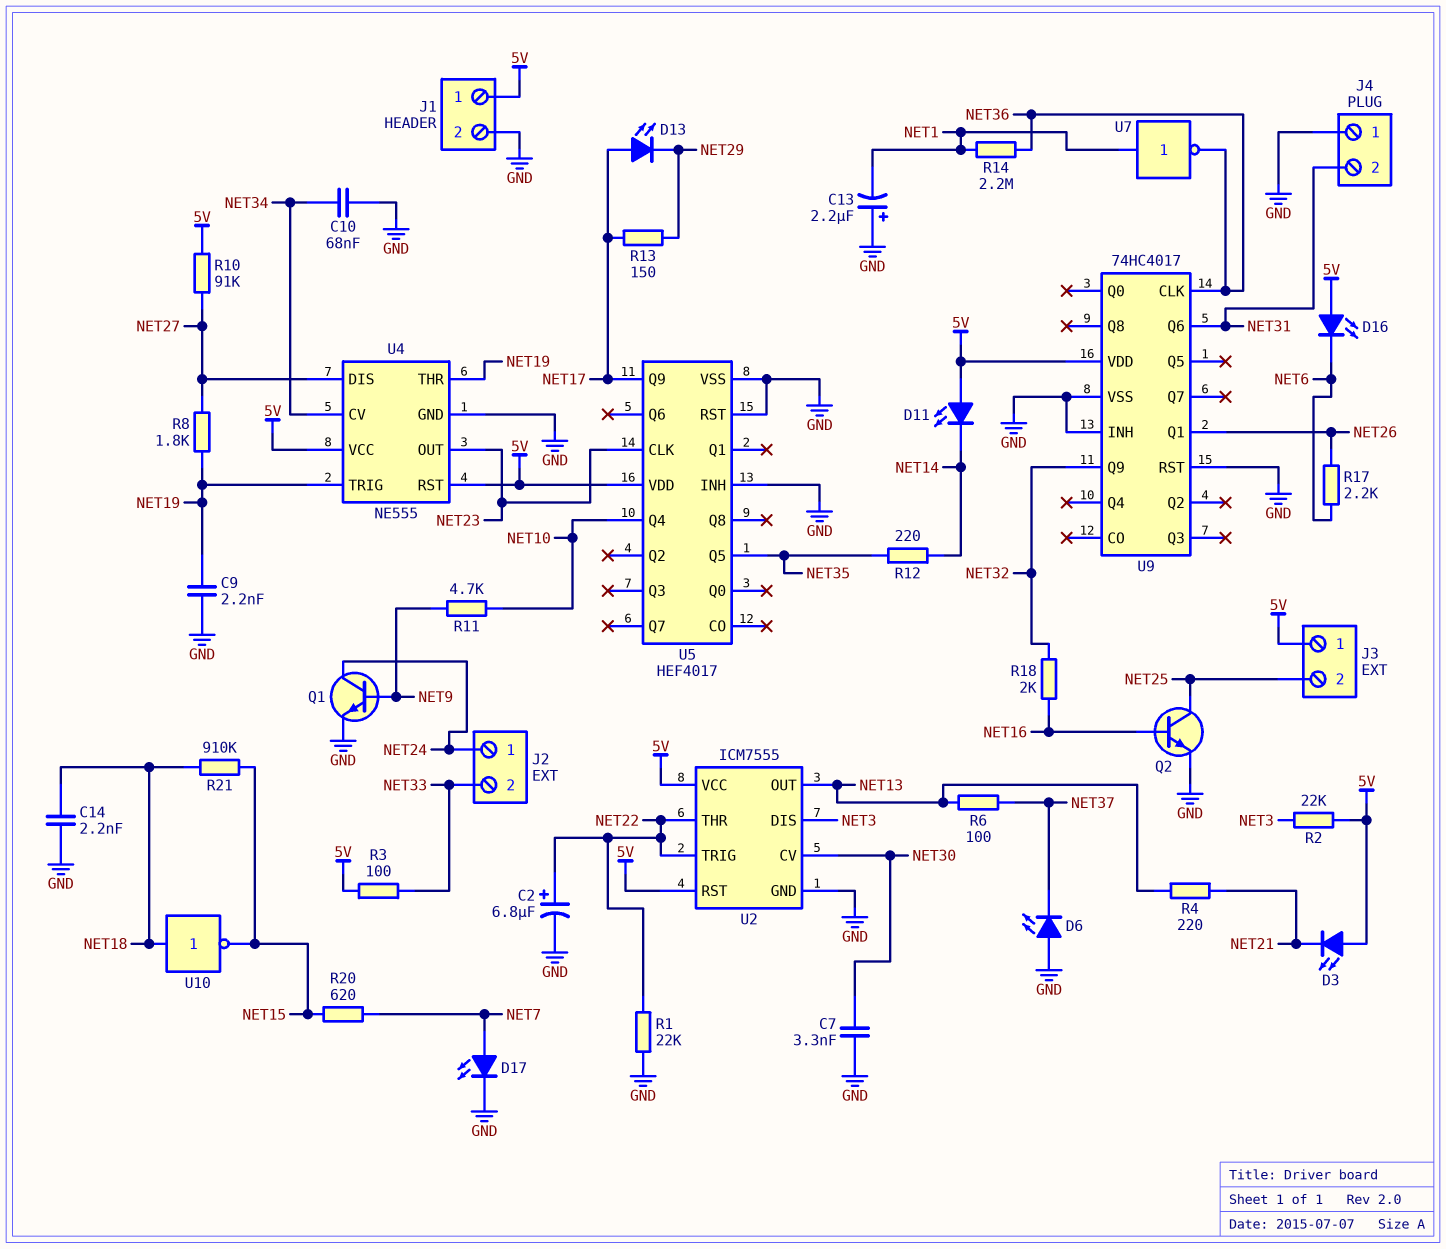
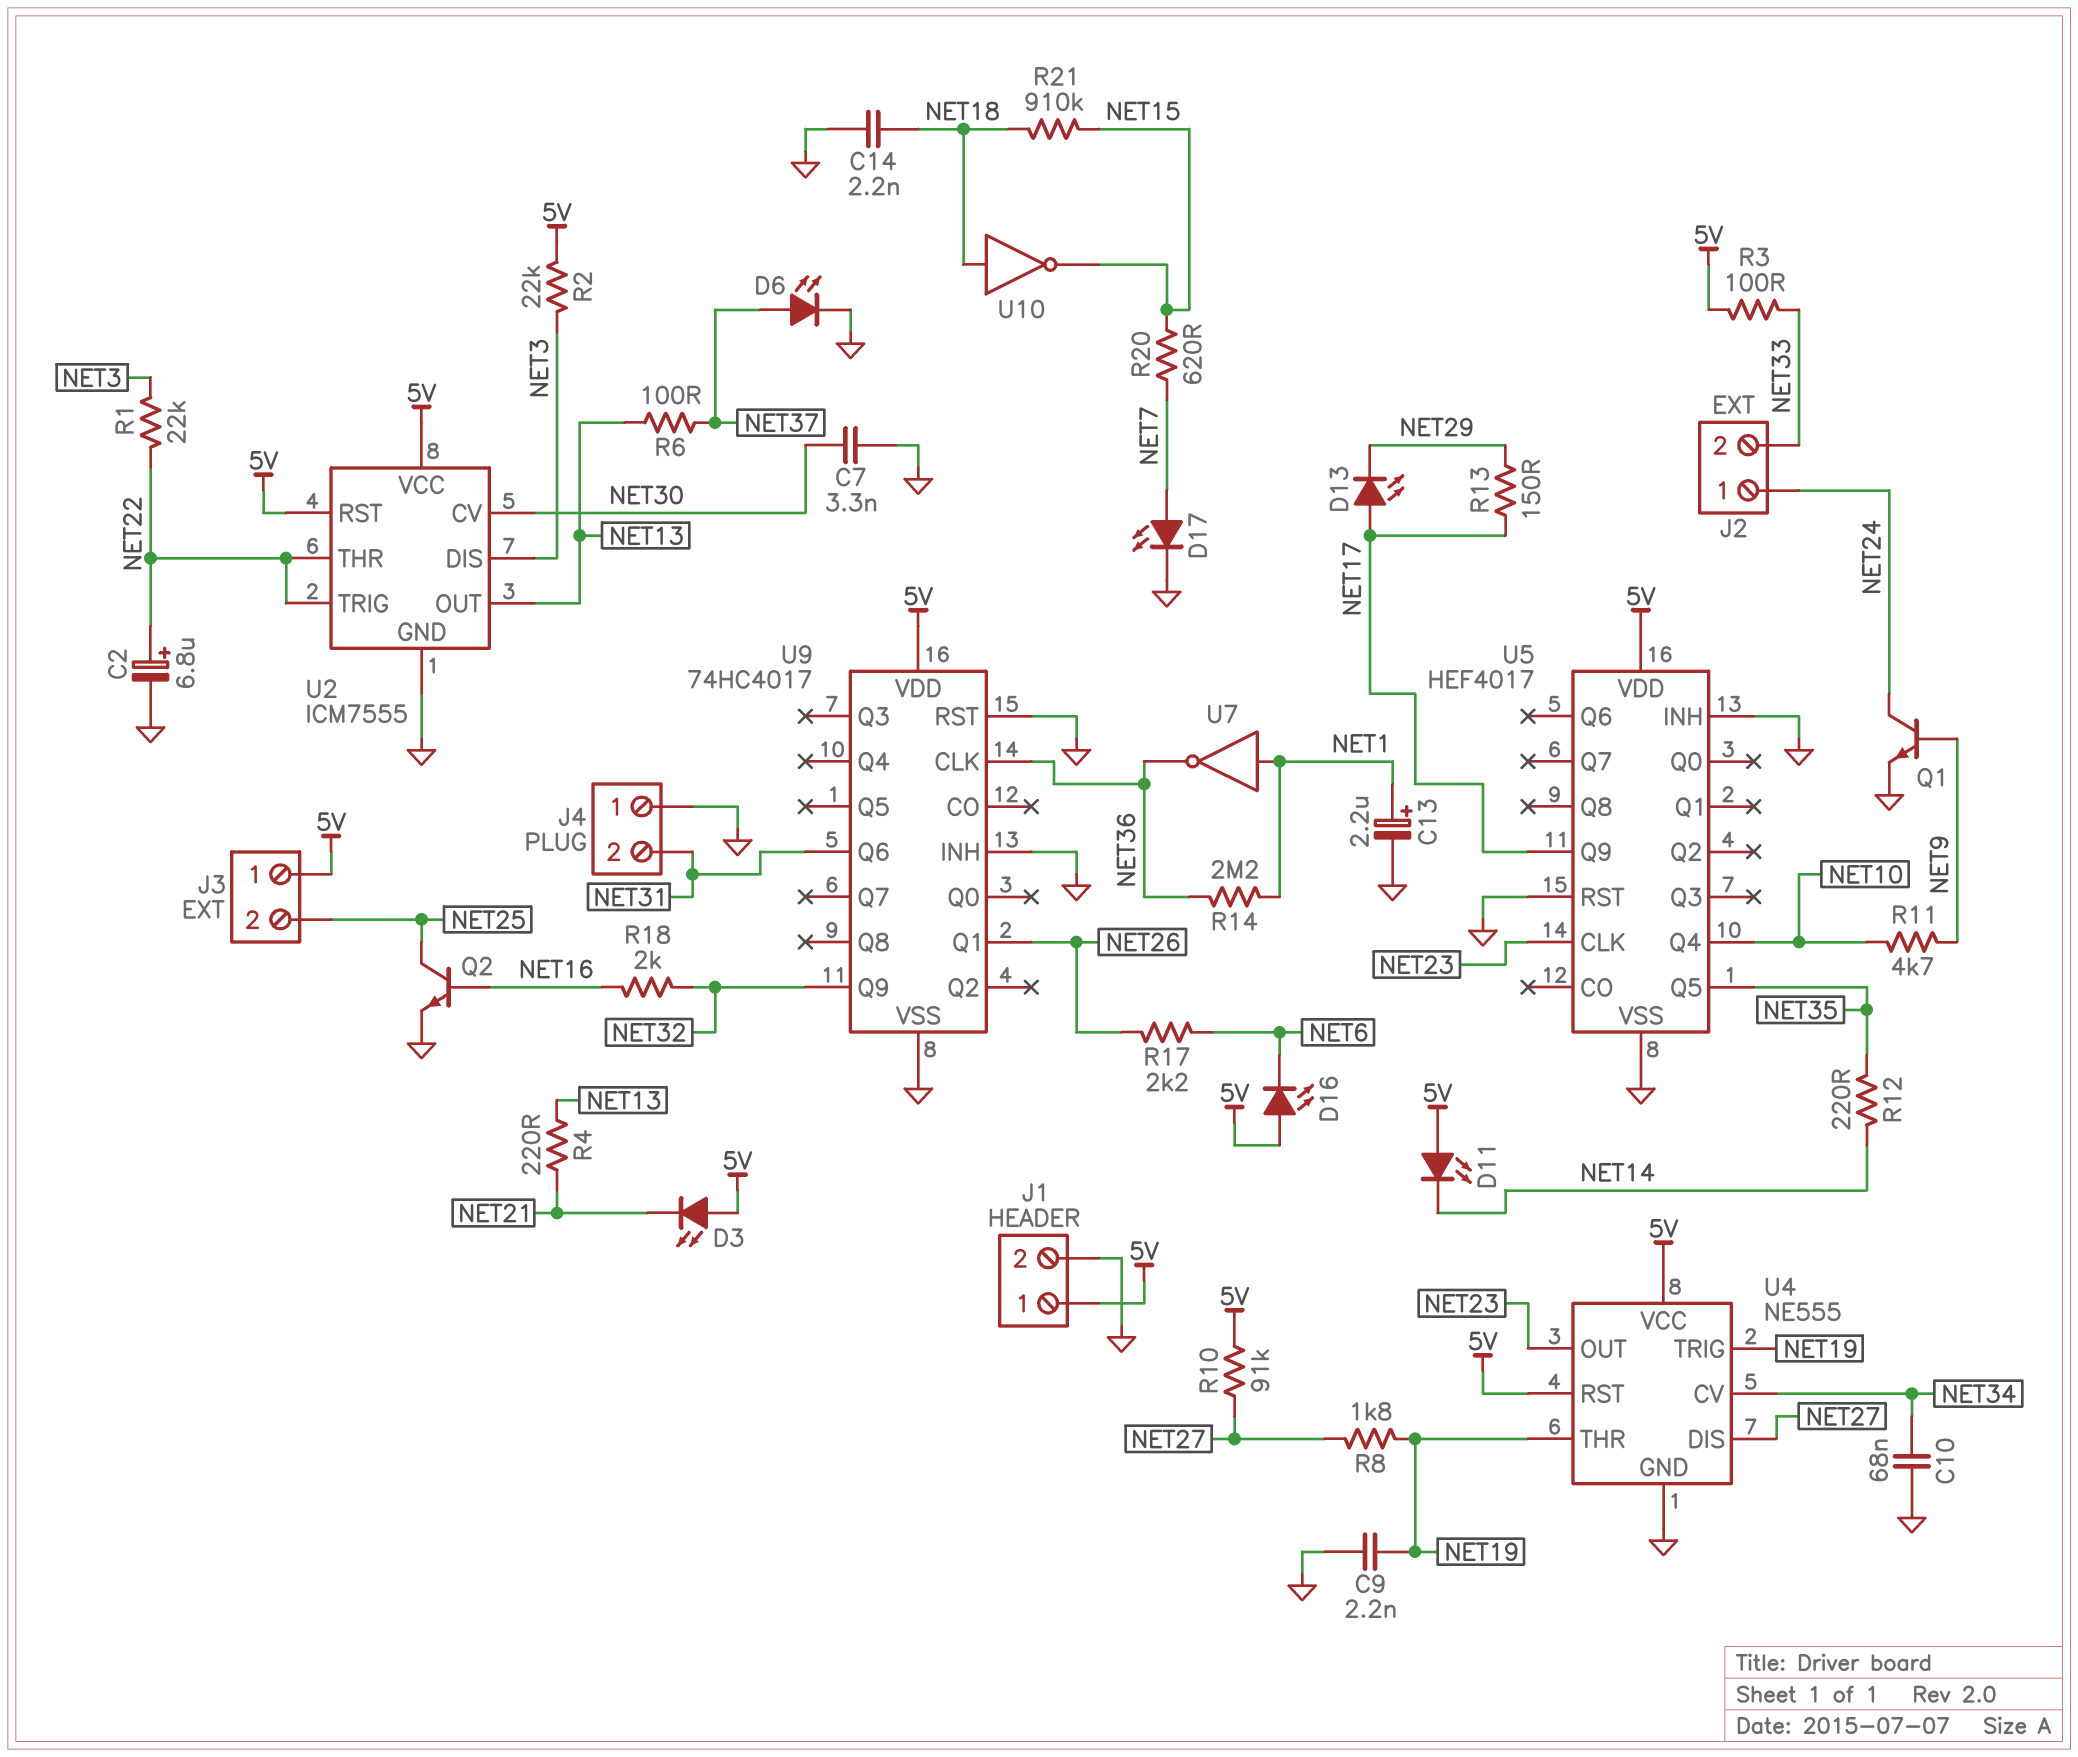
C13: 2.2uF (plus GND, minus NET1) -> 2.2uF (plus NET1, minus GND)
D6: LED (A GND, K NET37) -> LED (A NET37, K GND)
R1: 22k (GND, NET22) -> 22k (NET3, NET22)

